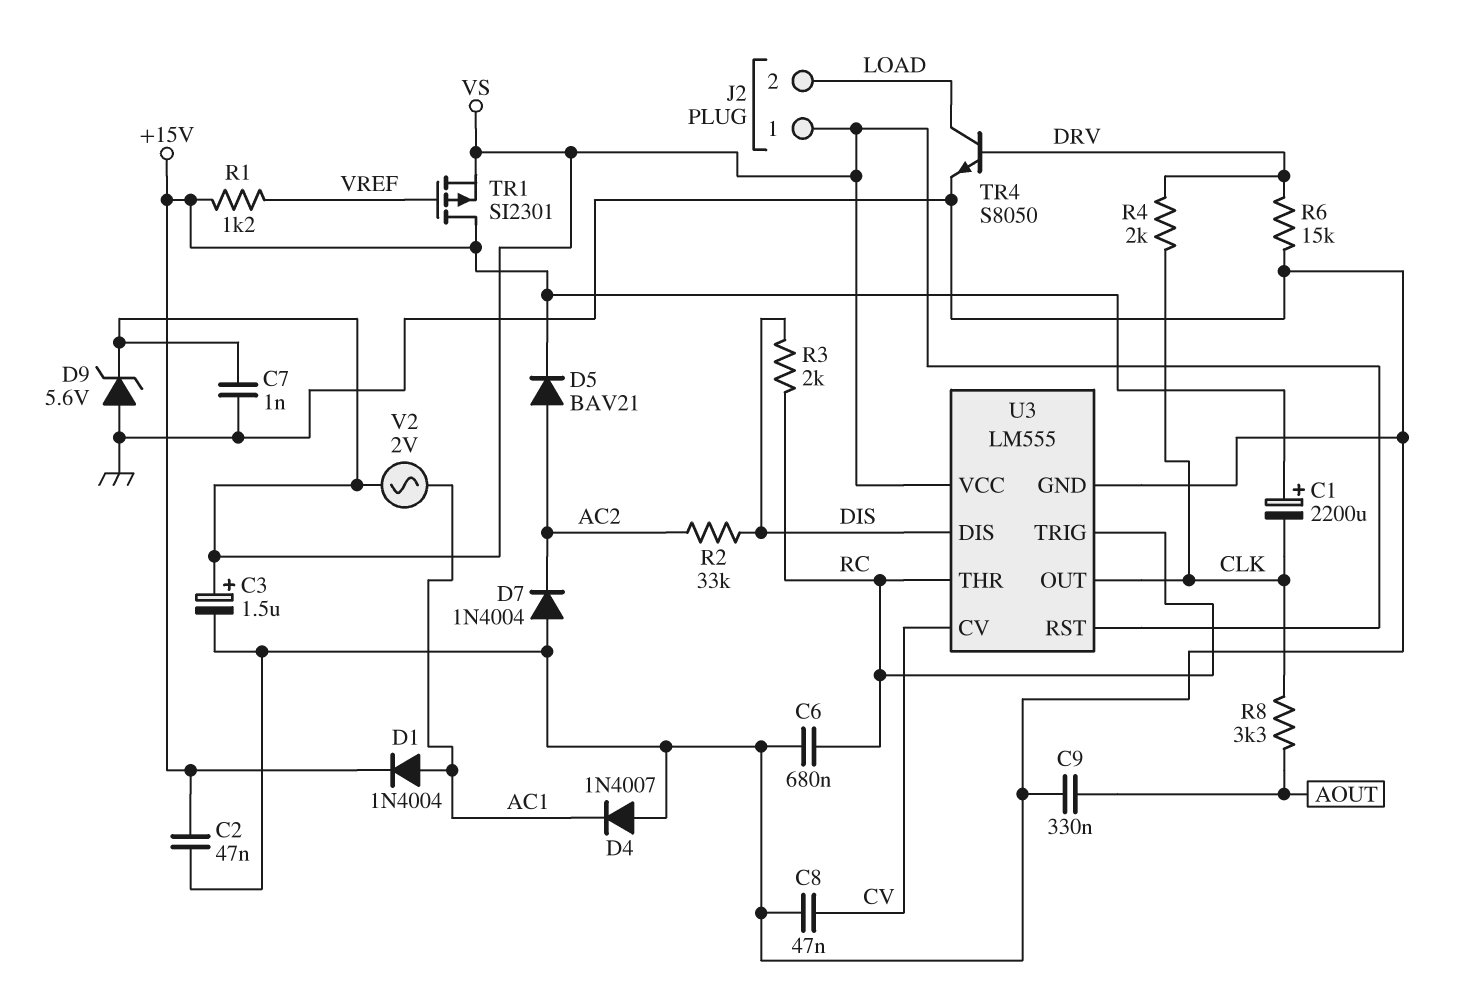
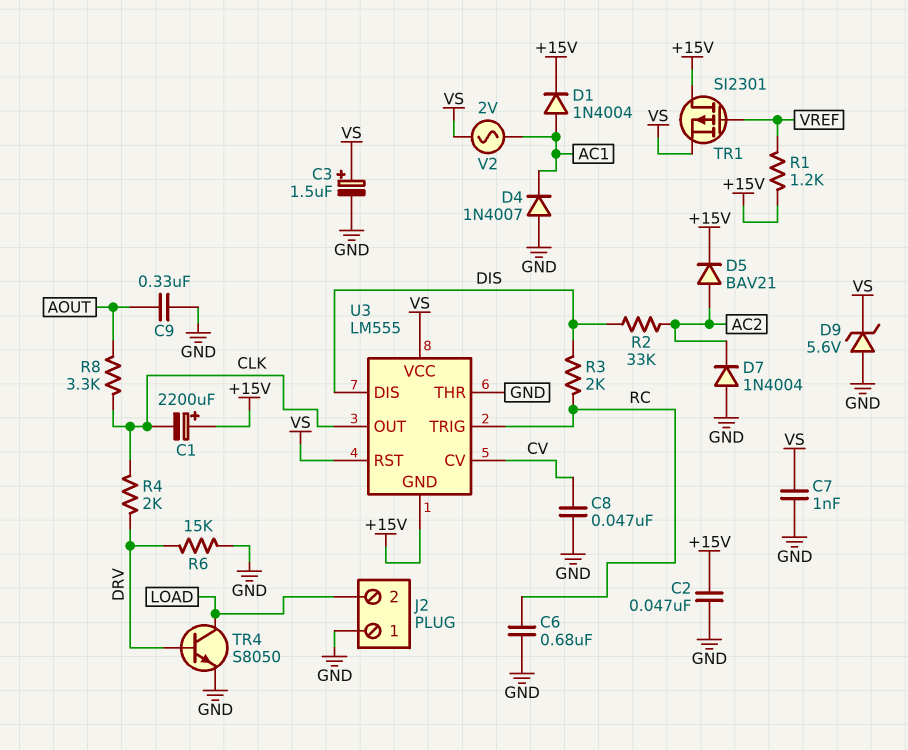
J2 pin 1: VS -> GND
U3 pin GND: GND -> +15V
U3 pin THR: RC -> GND

